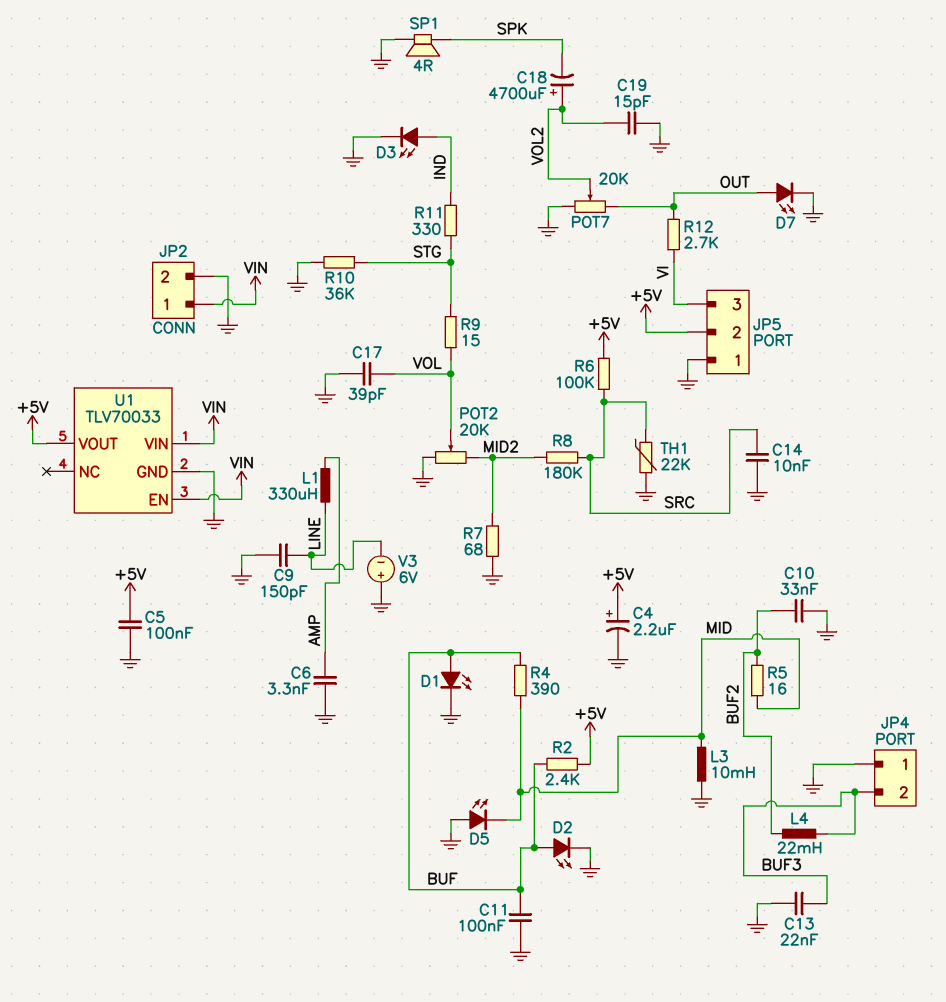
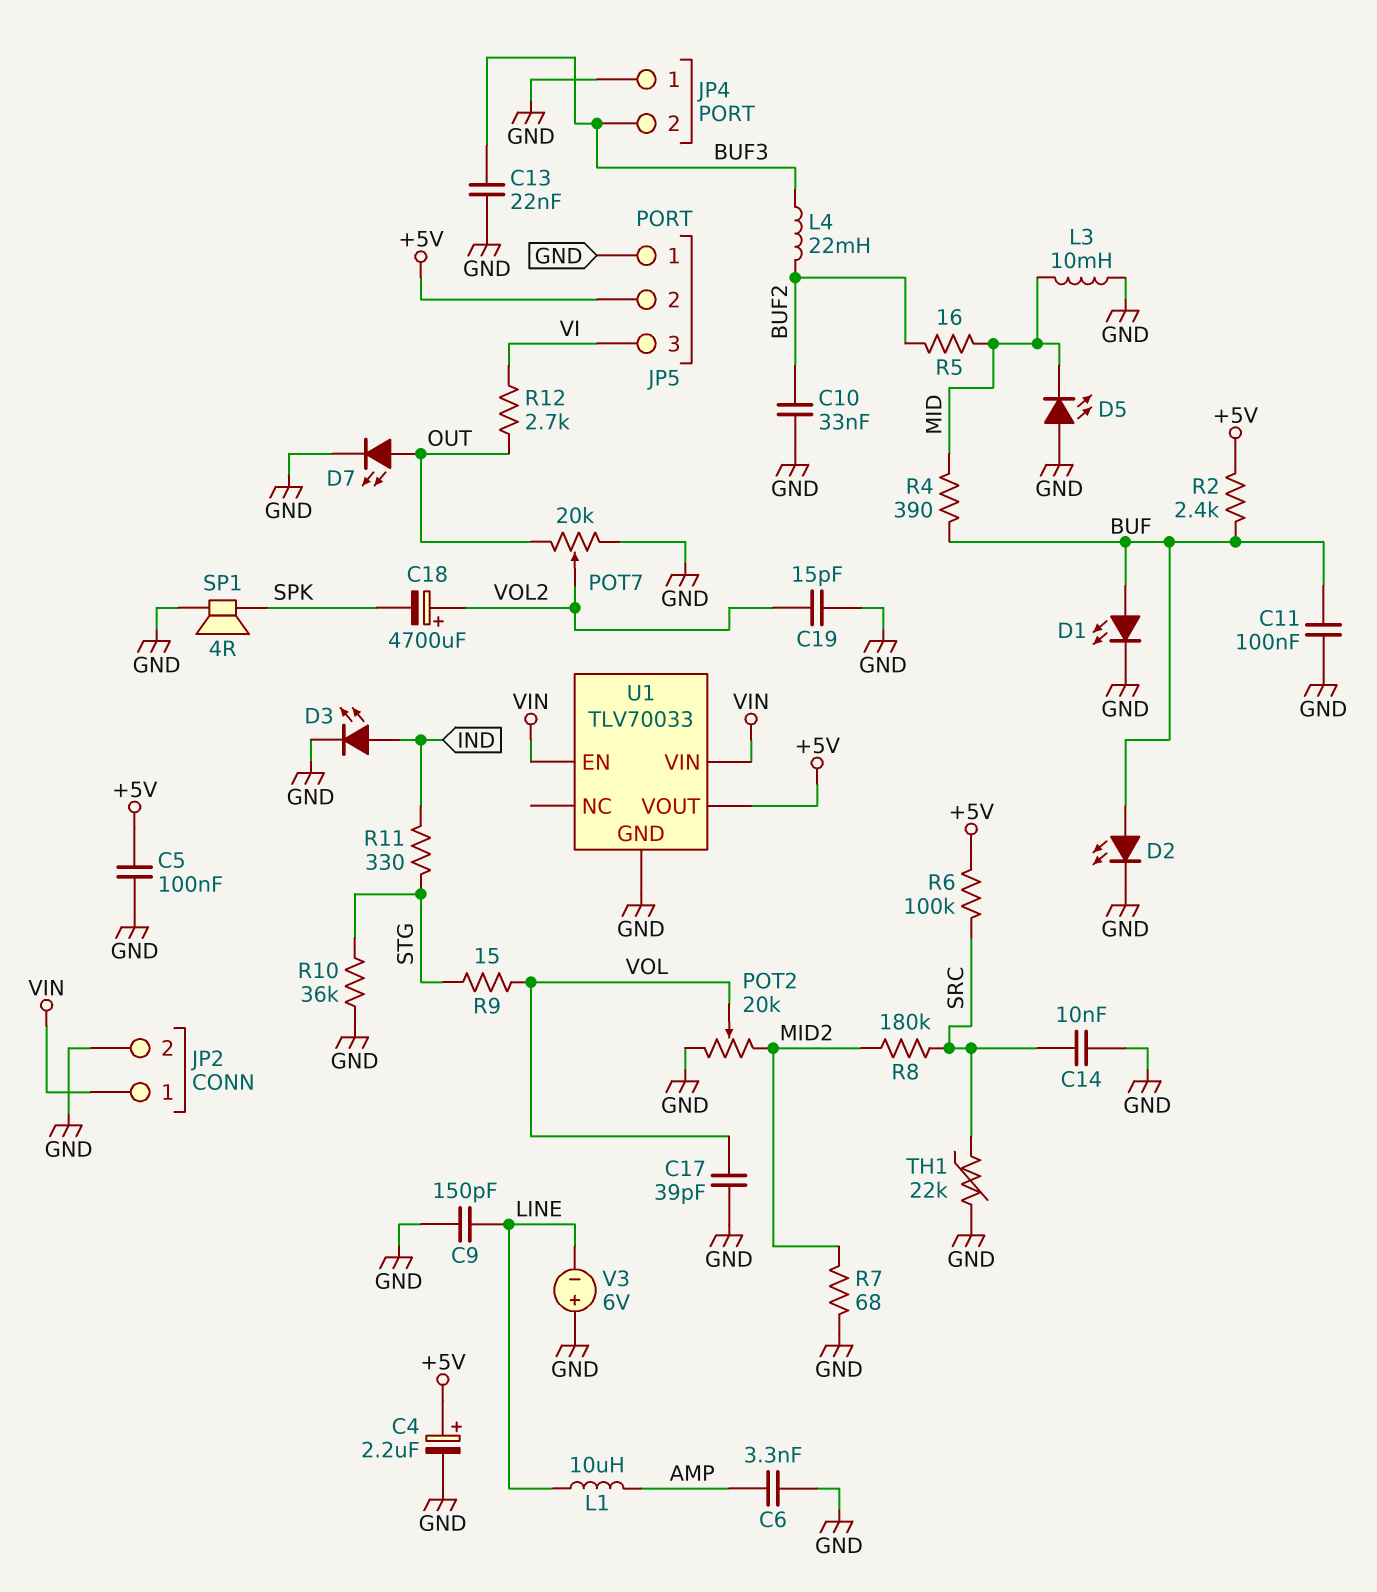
L1: 330uH (AMP, LINE) -> 10uH (AMP, LINE)

